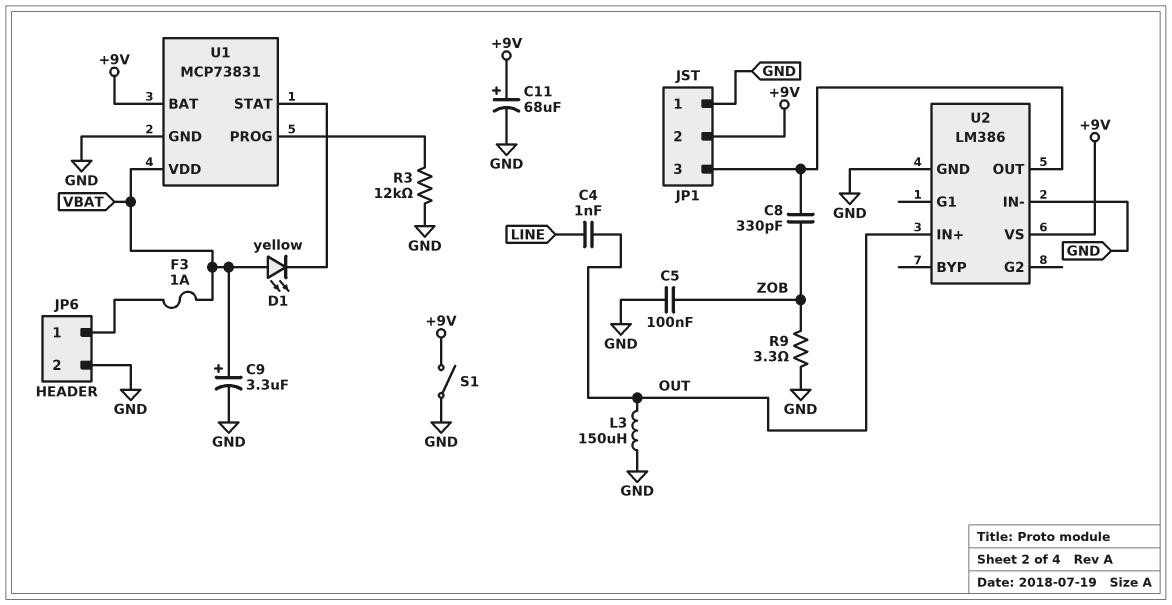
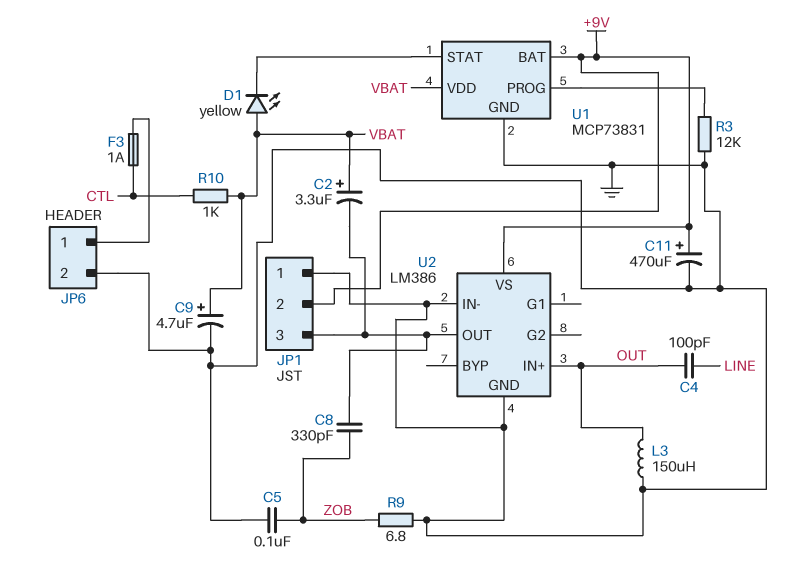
C2: none -> 3.3uF (plus VBAT, minus JP1/3)
C4: 1nF (LINE, OUT) -> 100pF (LINE, OUT)
C9: 3.3uF (plus VBAT, minus GND) -> 4.7uF (plus VBAT, minus GND)
C11: 68uF (plus +9V, minus GND) -> 470uF (plus +9V, minus GND)
F3: 1A (JP6/1, VBAT) -> 1A (CTL, JP6/1)
R9: 3.3 (GND, ZOB) -> 6.8 (GND, ZOB)
R10: none -> 1k (CTL, VBAT)
S1: switch (+9V, GND) -> none

